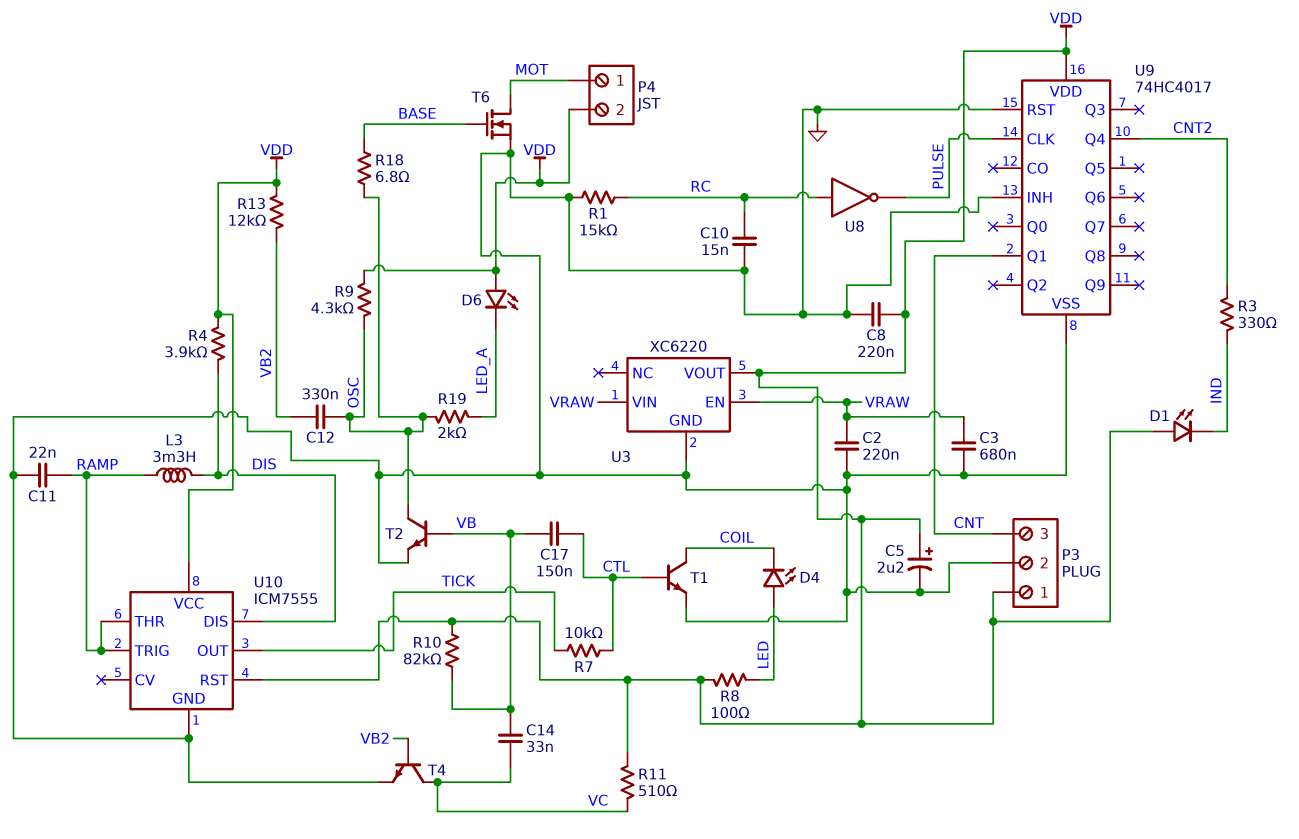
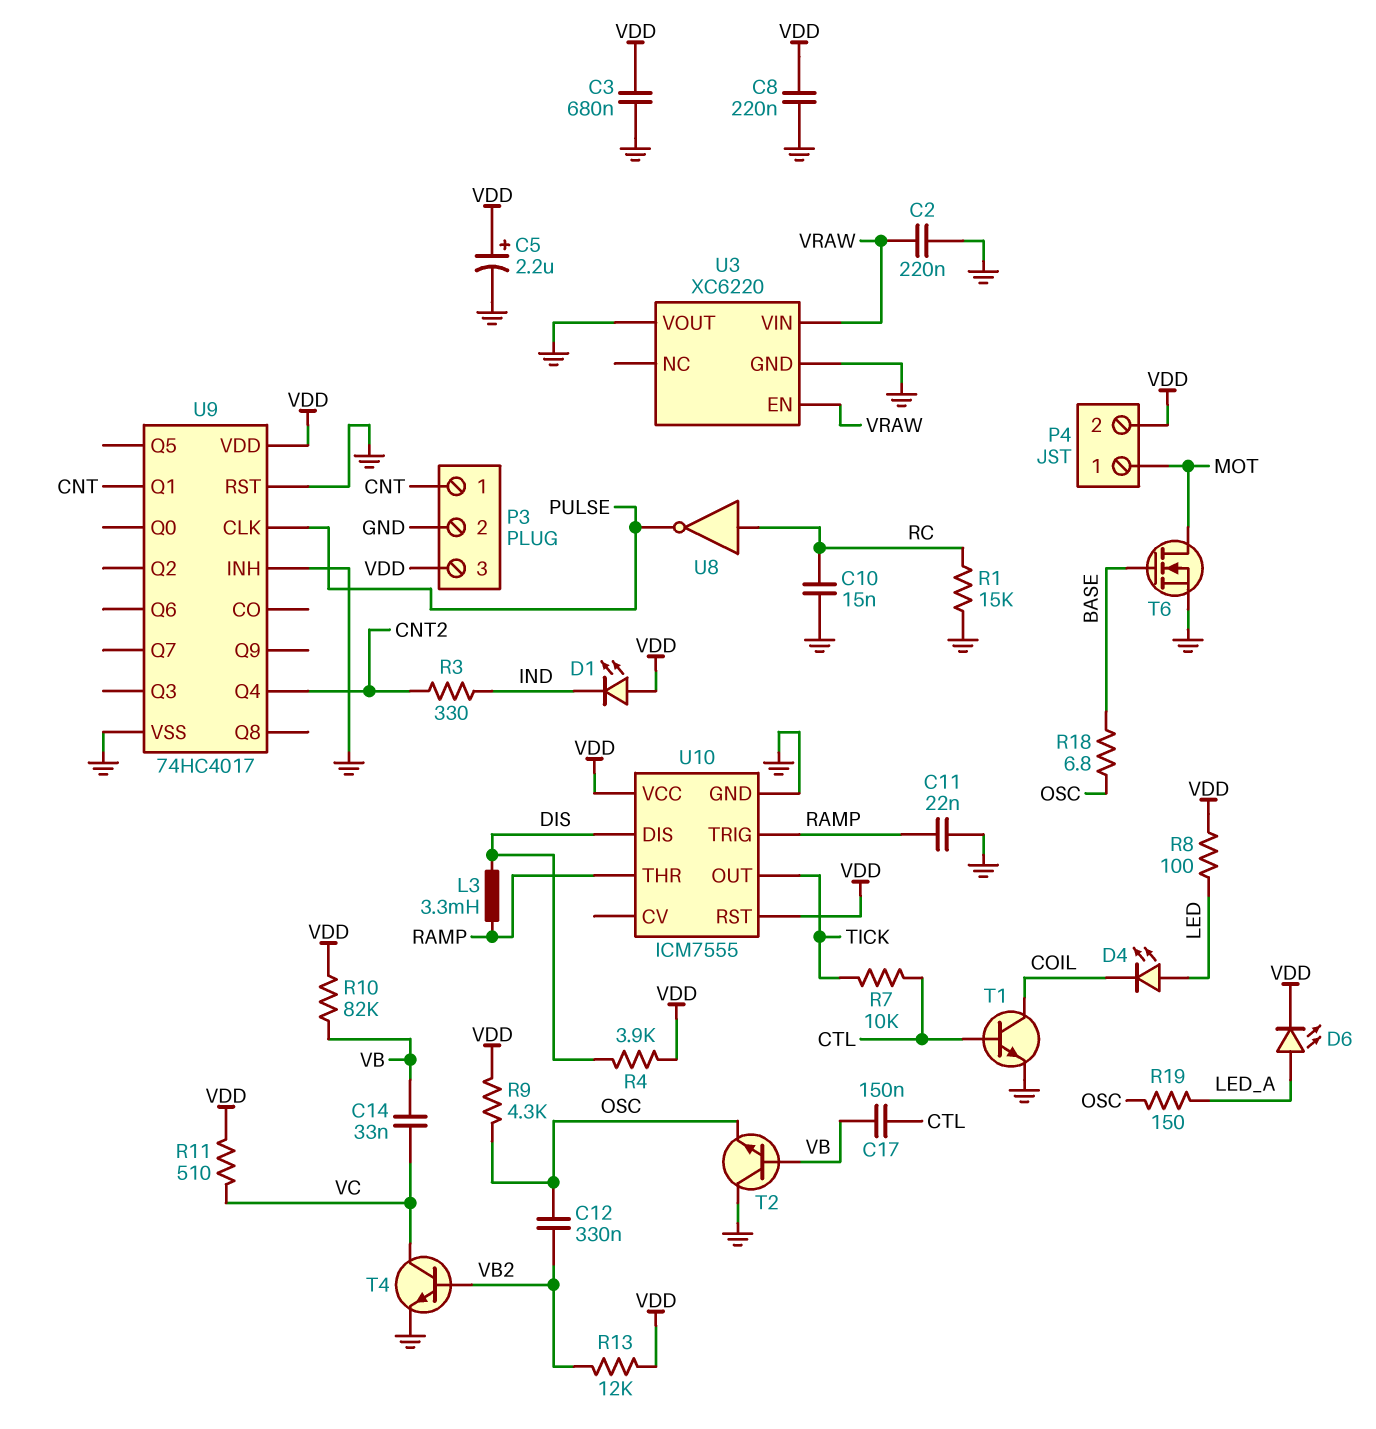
C3: 680nF (GND, VRAW) -> 680nF (GND, VDD)
D6: LED (A VDD, K LED_A) -> LED (A LED_A, K VDD)
P3 pin 1: VDD -> CNT
P3 pin 3: CNT -> VDD
R19: 2k (LED_A, OSC) -> 150 (LED_A, OSC)
T2: NPN (B VB, C OSC, E GND) -> NPN (B VB, C GND, E OSC)
U3 pin VOUT: VDD -> GND

